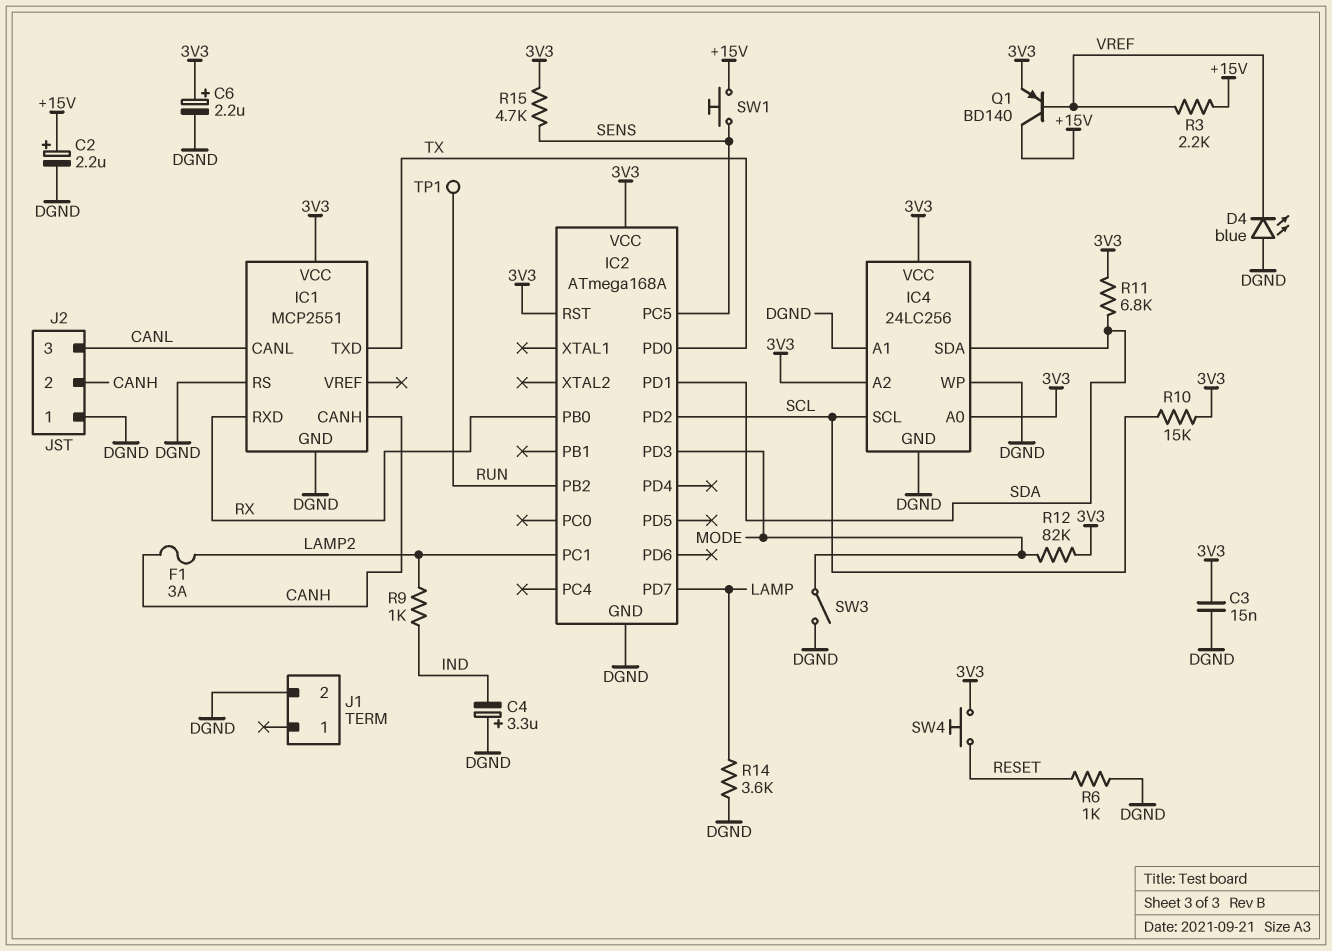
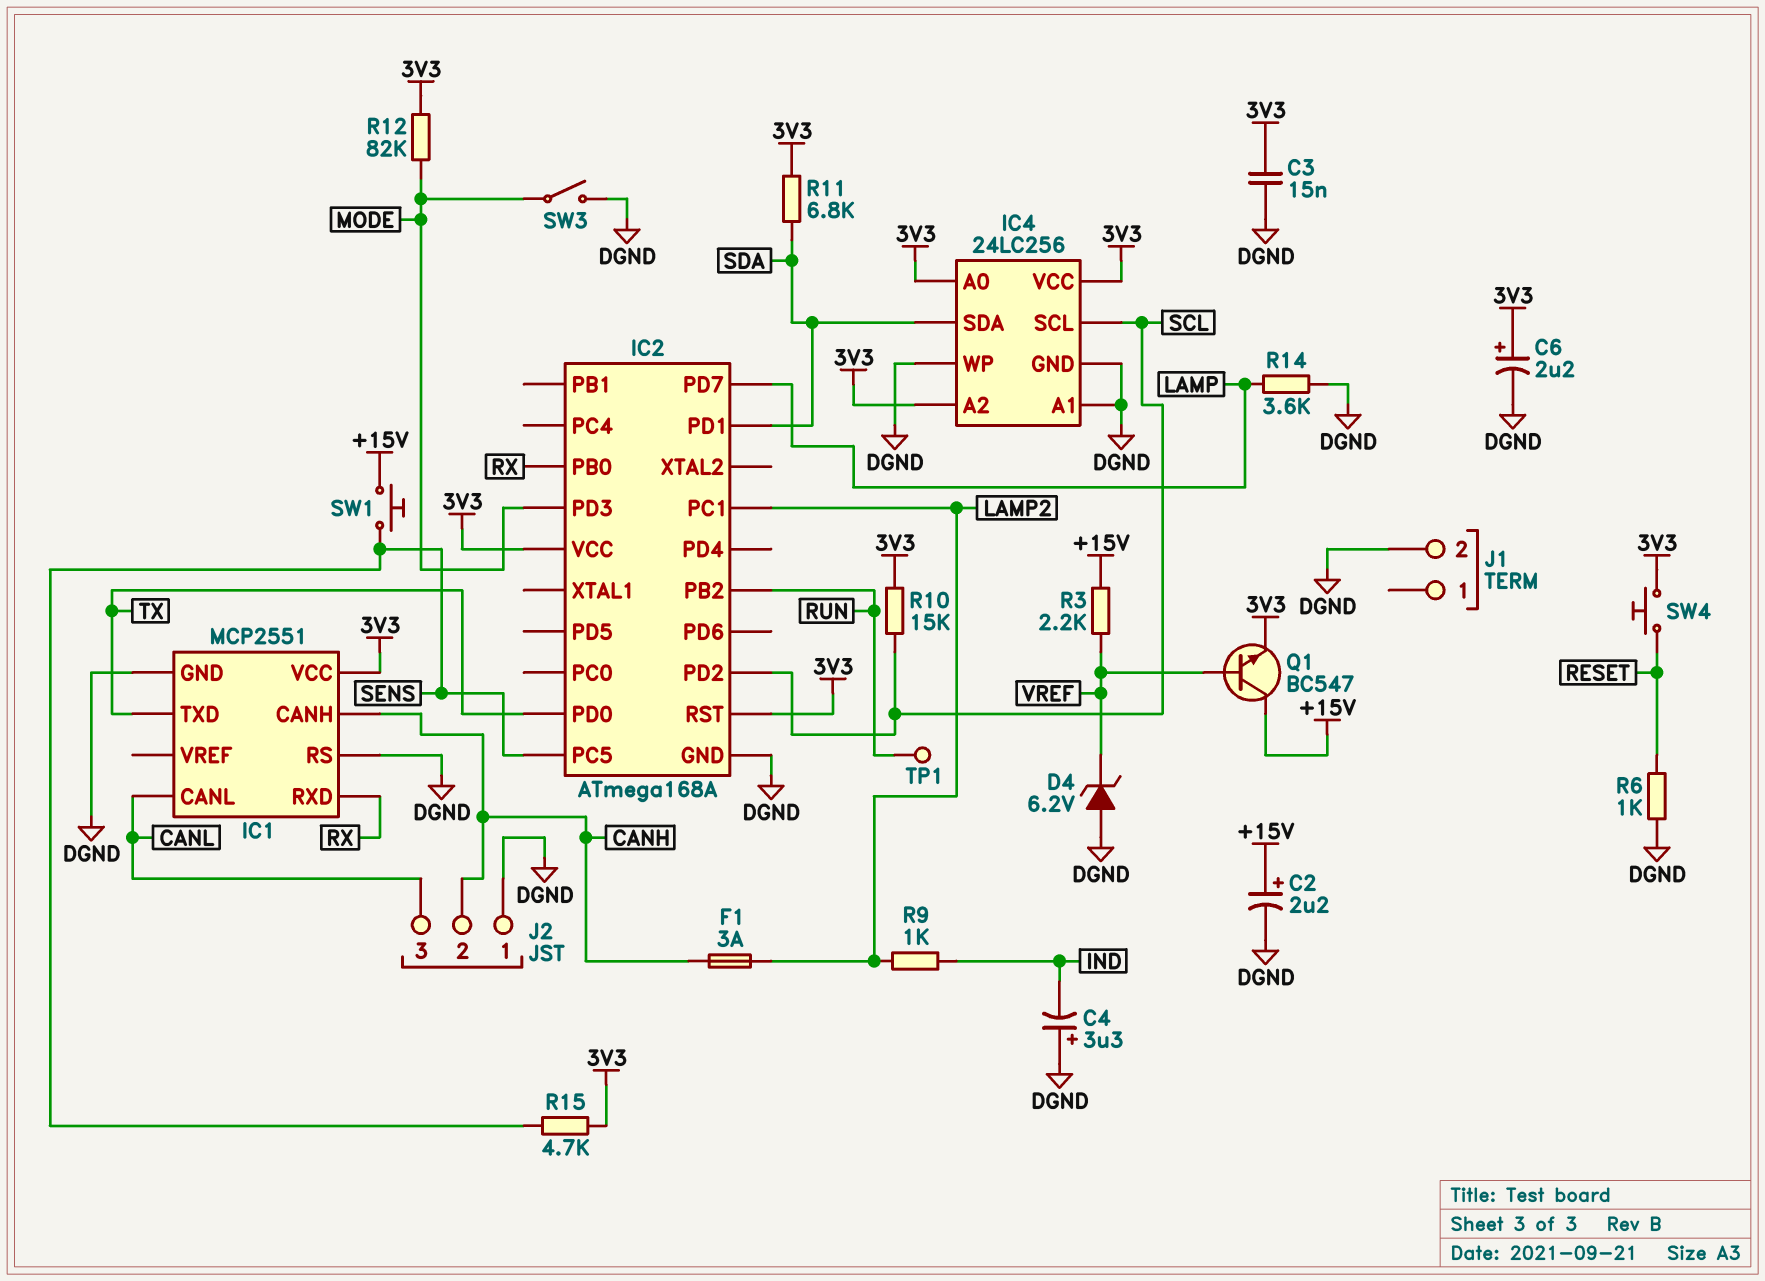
D4: LED blue (A DGND, K VREF) -> zener 6.2V (A DGND, K VREF)
Q1: PNP BD140 (B VREF, C +15V, E 3V3) -> NPN BC547 (B VREF, C +15V, E 3V3)

